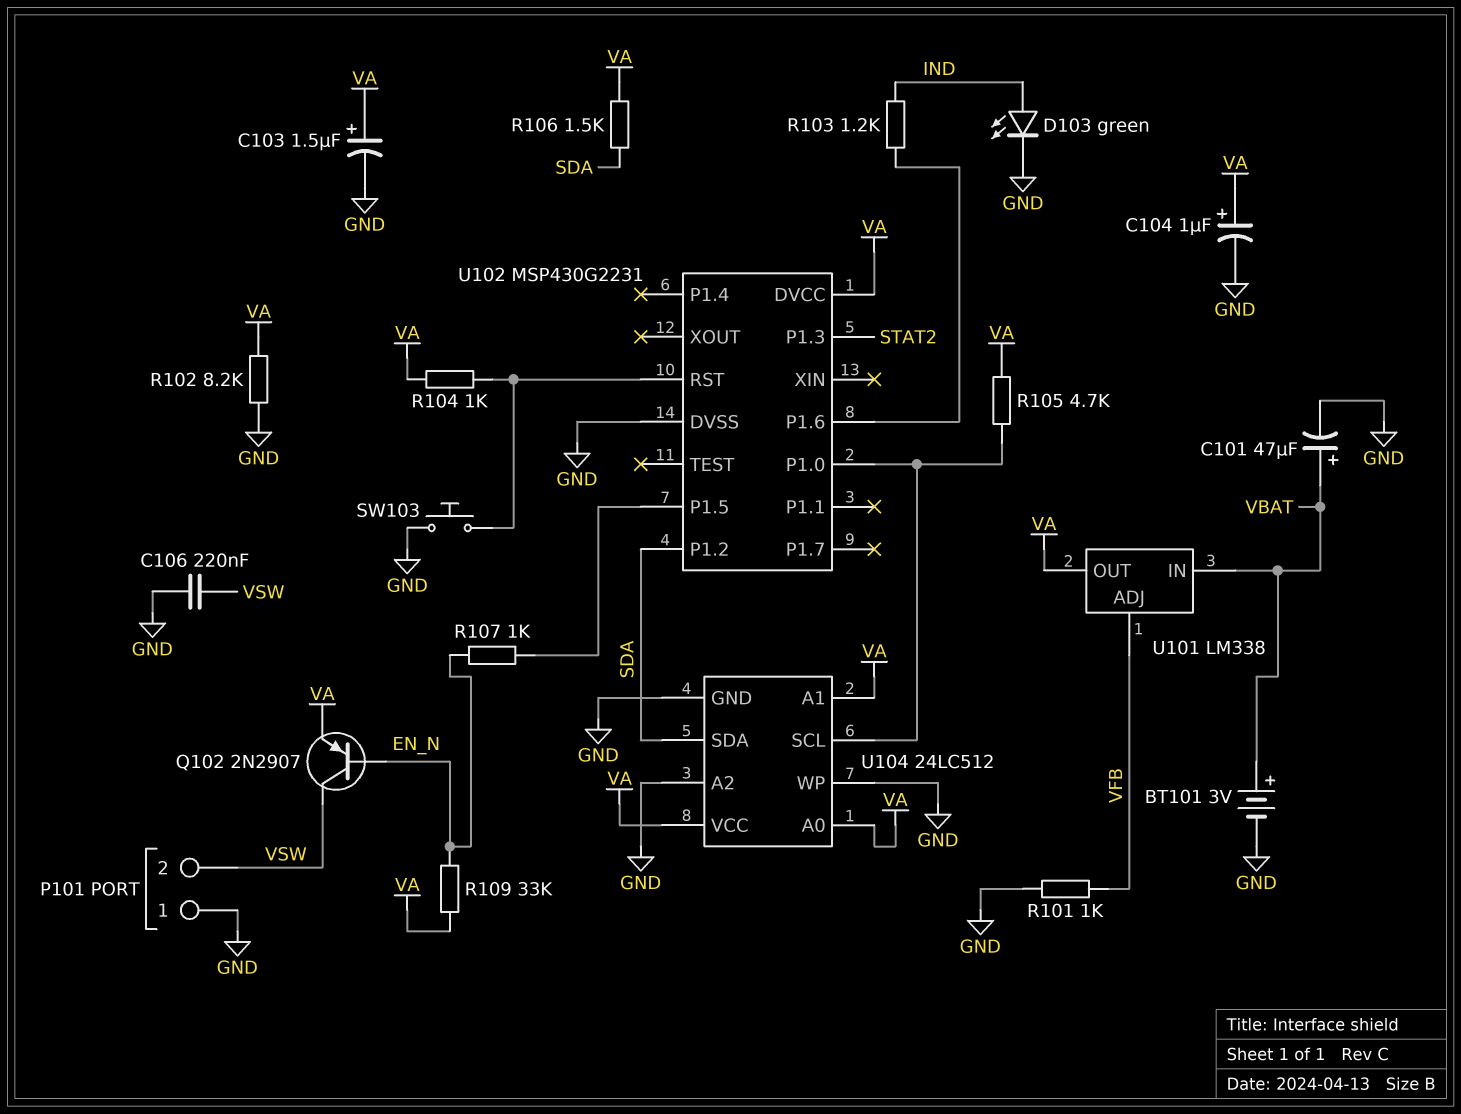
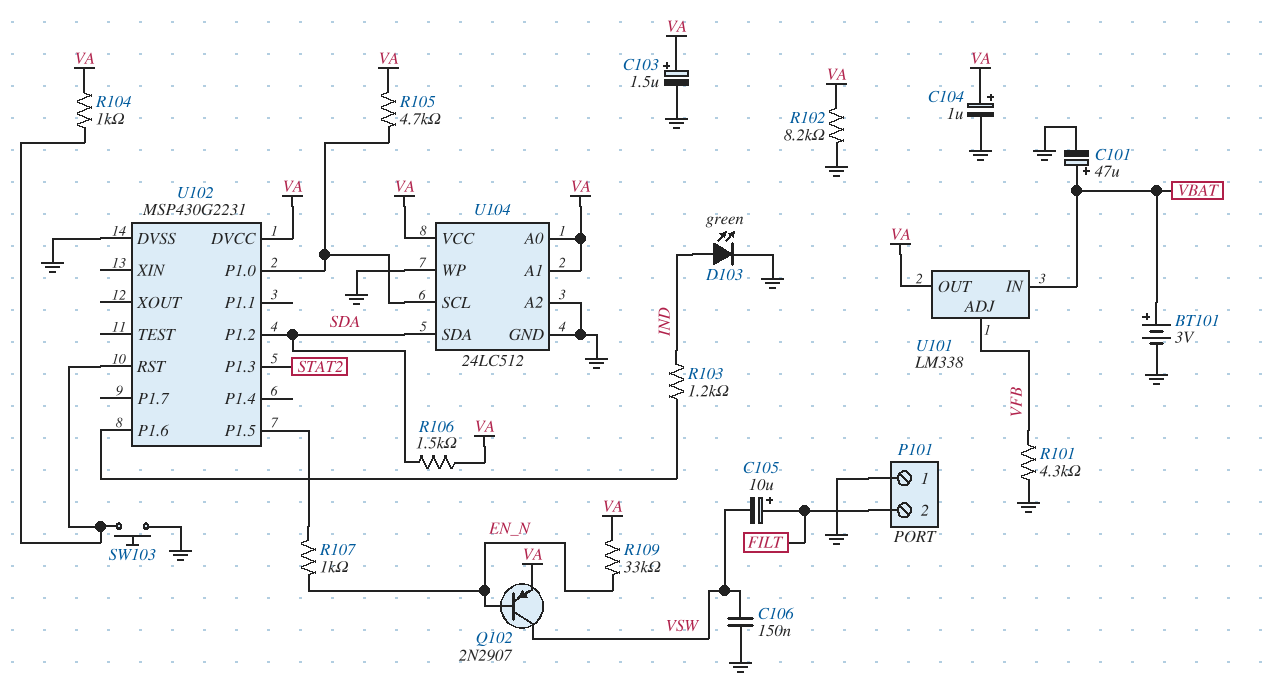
C105: none -> 10uF (plus FILT, minus VSW)
C106: 220nF (GND, VSW) -> 150nF (GND, VSW)
P101 pin 2: VSW -> FILT
R101: 1k (GND, VFB) -> 4.3k (GND, VFB)

